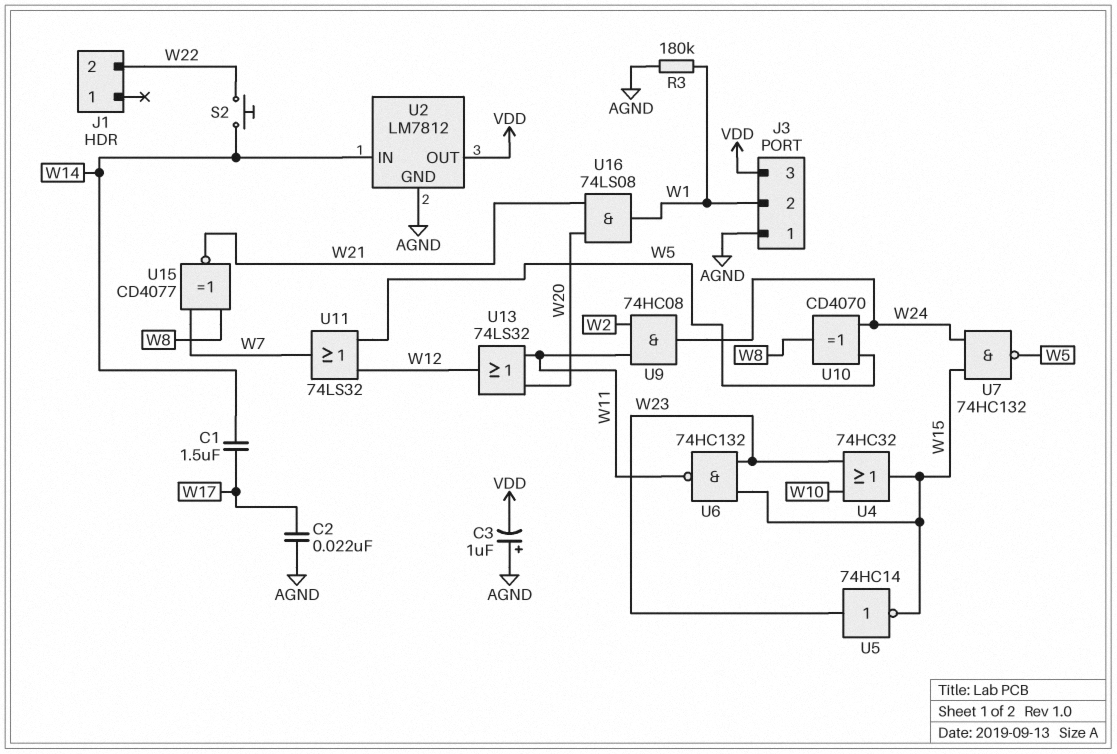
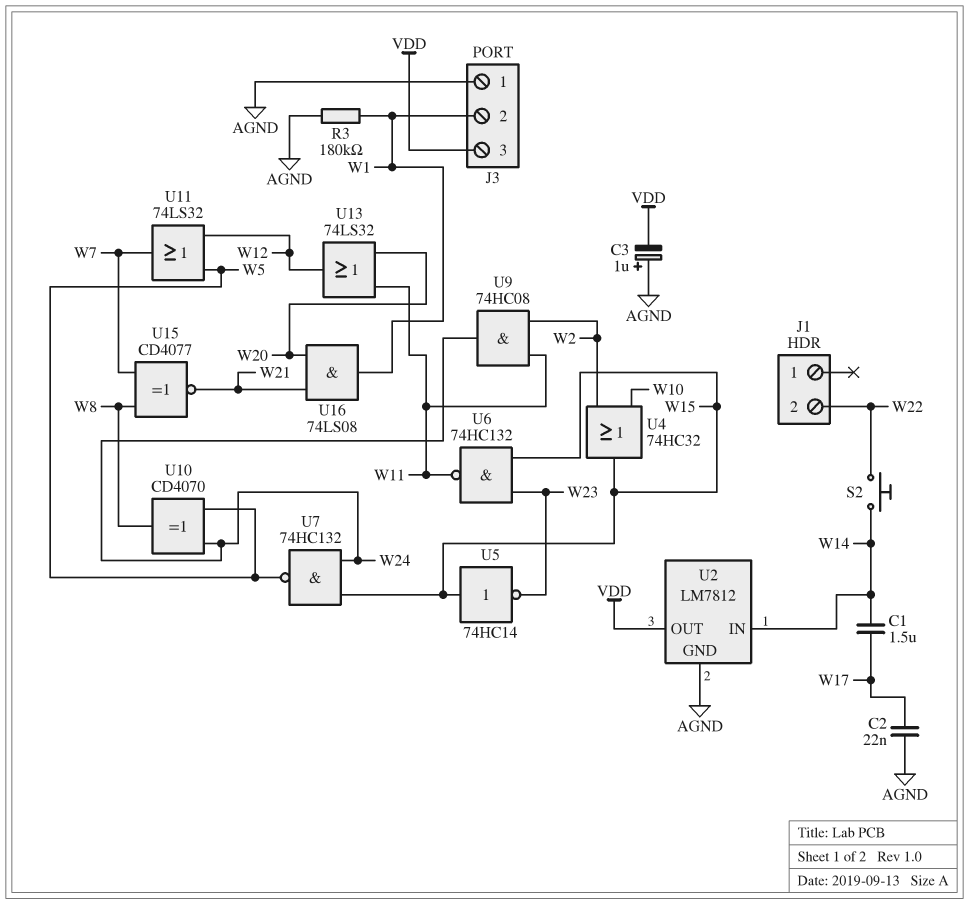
U4: OR 74HC32 (in W10, in W23, out W15) -> OR 74HC32 (in W2, in W10, out W15)
U5: NOT 74HC14 (in W23, out W15) -> NOT 74HC14 (in W15, out W23)

